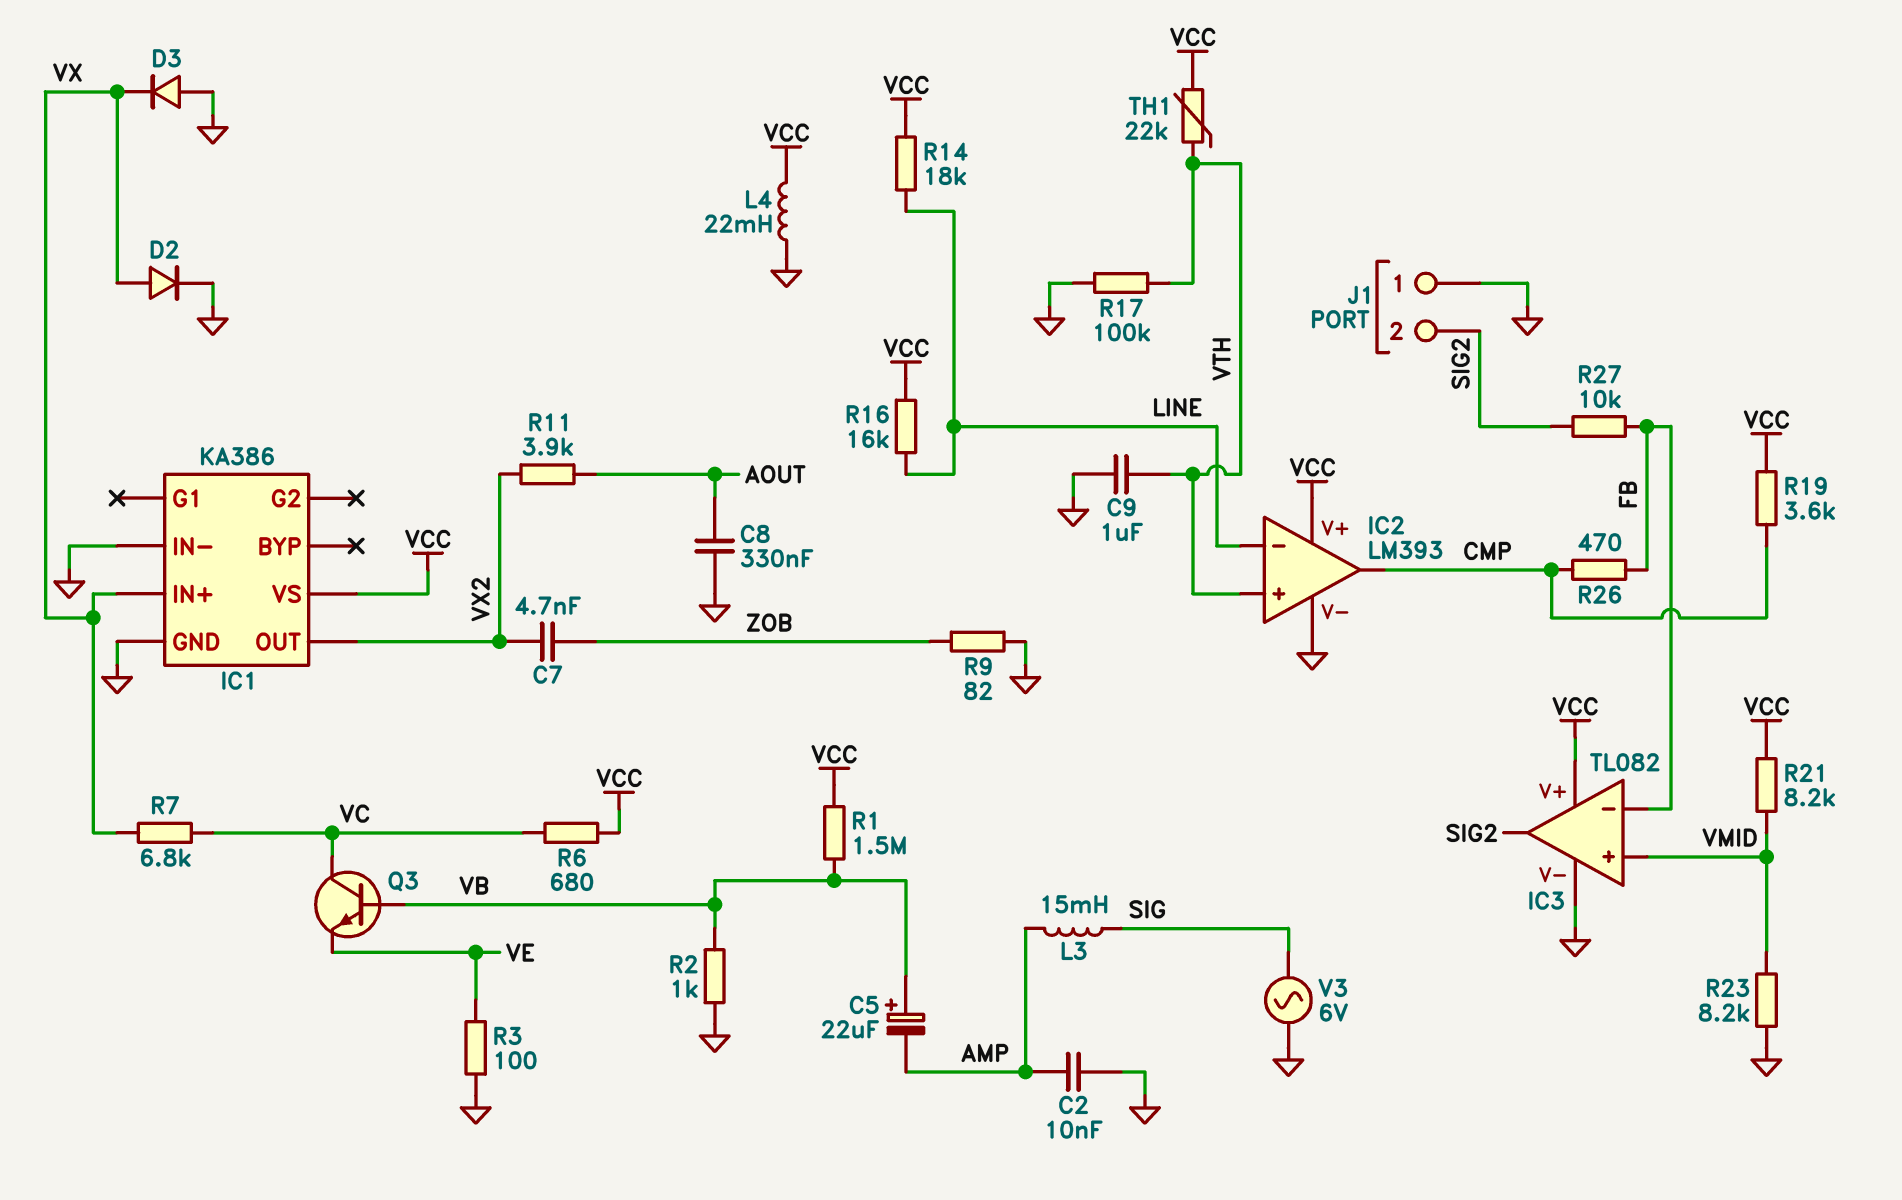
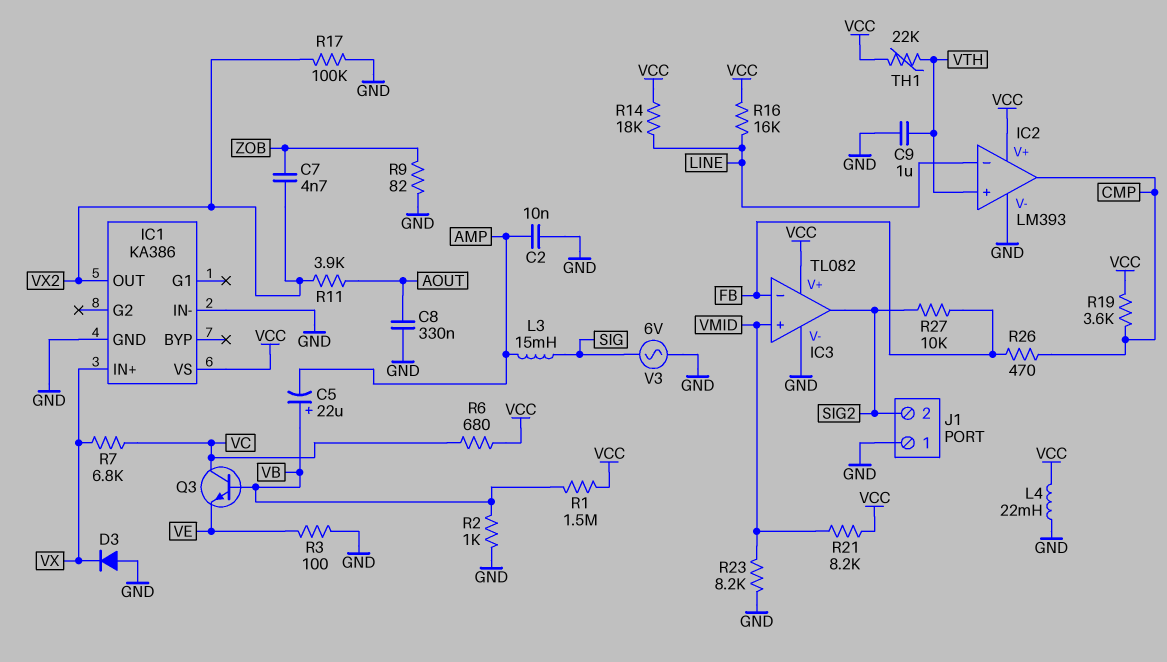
D2: diode (A VX, K GND) -> none
R17: 100k (GND, VTH) -> 100k (GND, VX2)

